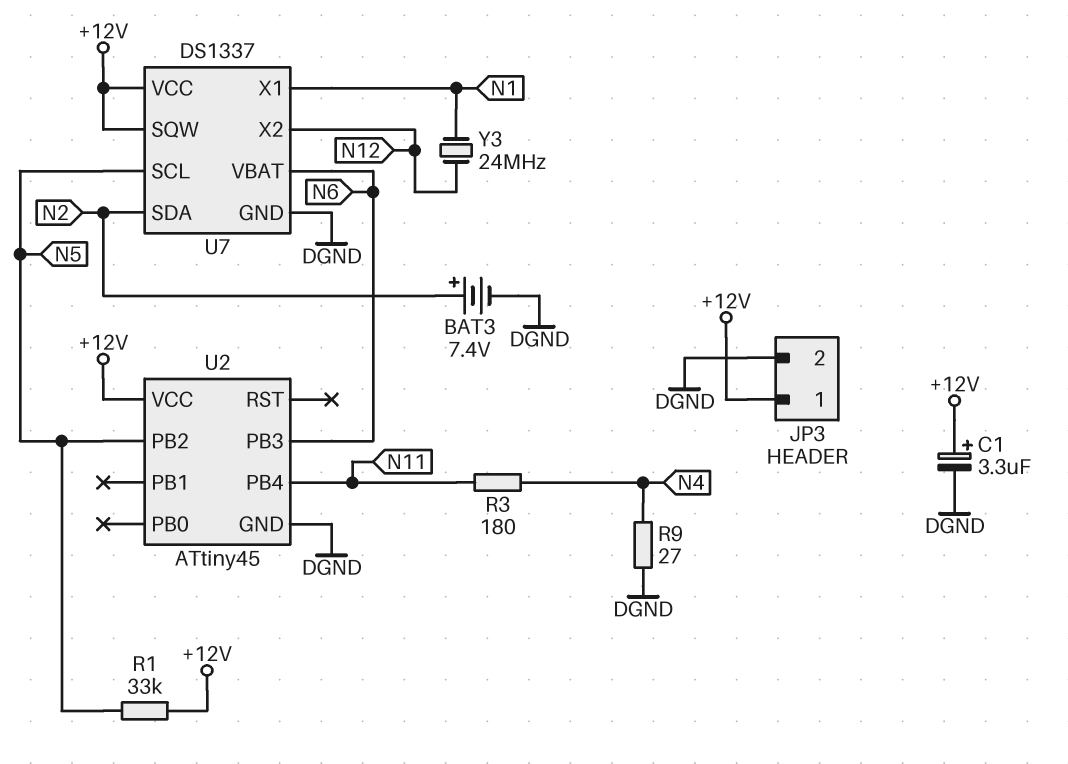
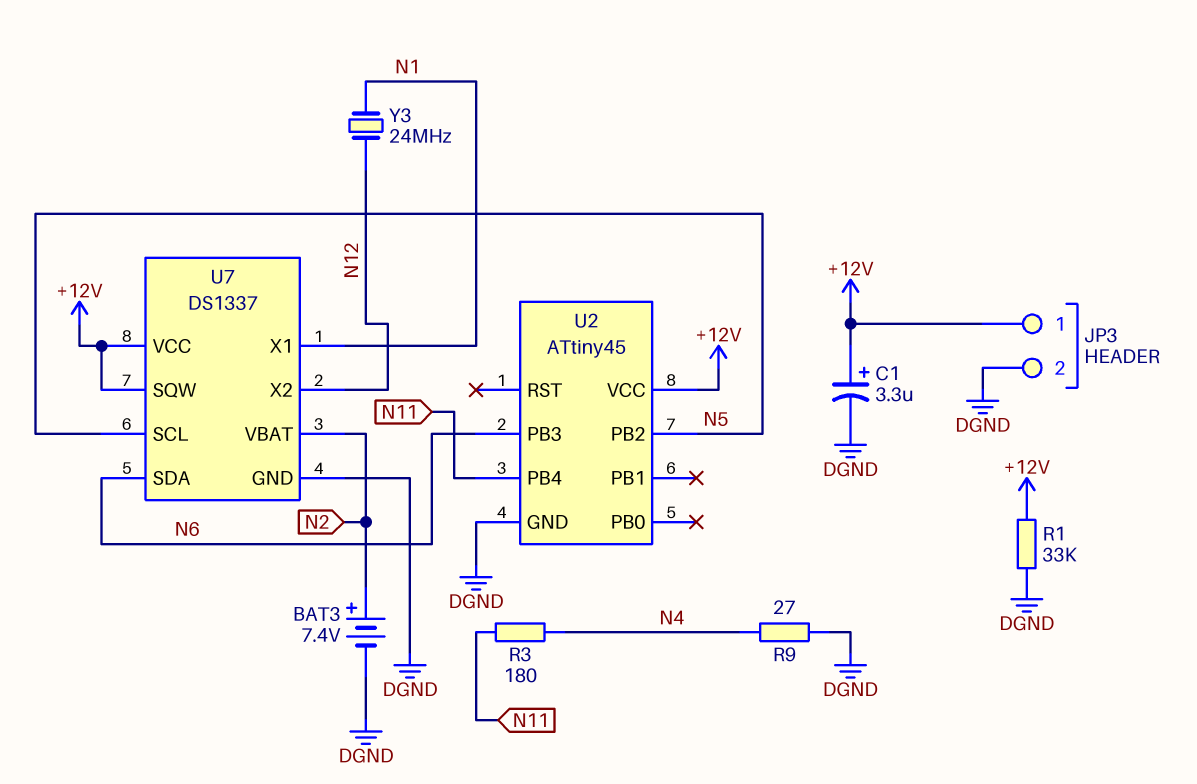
R1: 33k (+12V, N5) -> 33k (+12V, DGND)
U7 pin SDA: N2 -> N6
U7 pin VBAT: N6 -> N2

